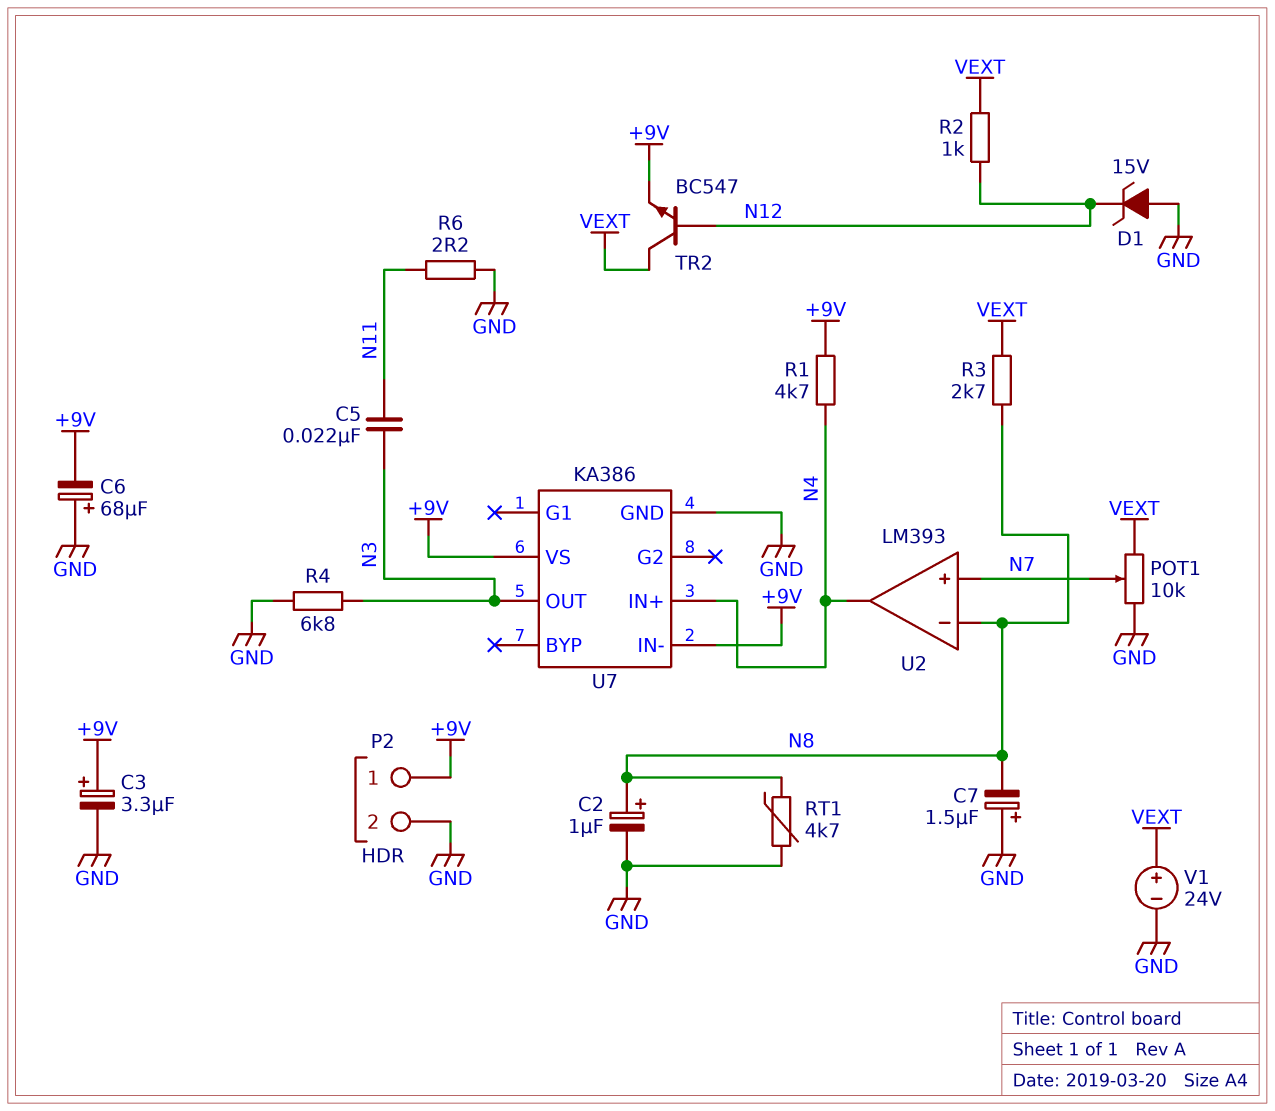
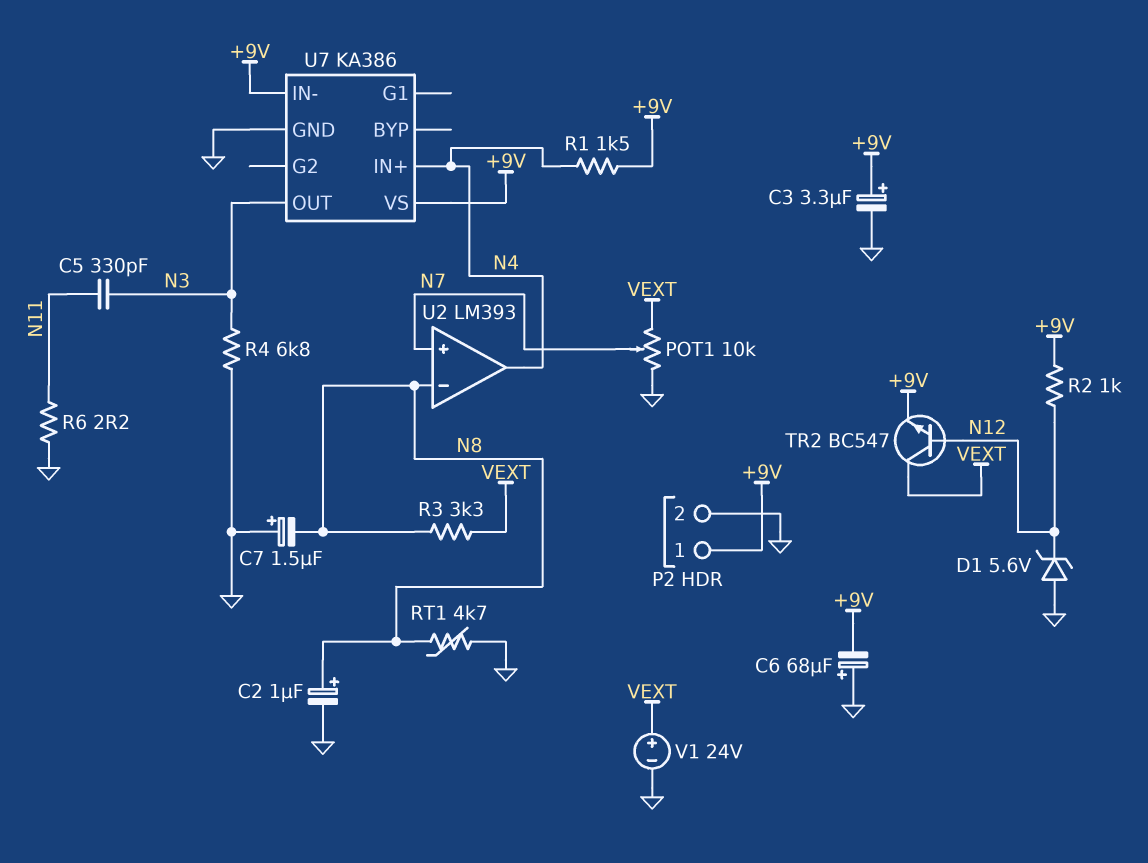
C5: 22nF (N3, N11) -> 330pF (N3, N11)
D1: zener 15V (A GND, K N12) -> zener 5.6V (A GND, K N12)
R1: 4.7k (+9V, N4) -> 1.5k (+9V, N4)
R2: 1k (N12, VEXT) -> 1k (+9V, N12)
R3: 2.7k (N8, VEXT) -> 3.3k (N8, VEXT)

